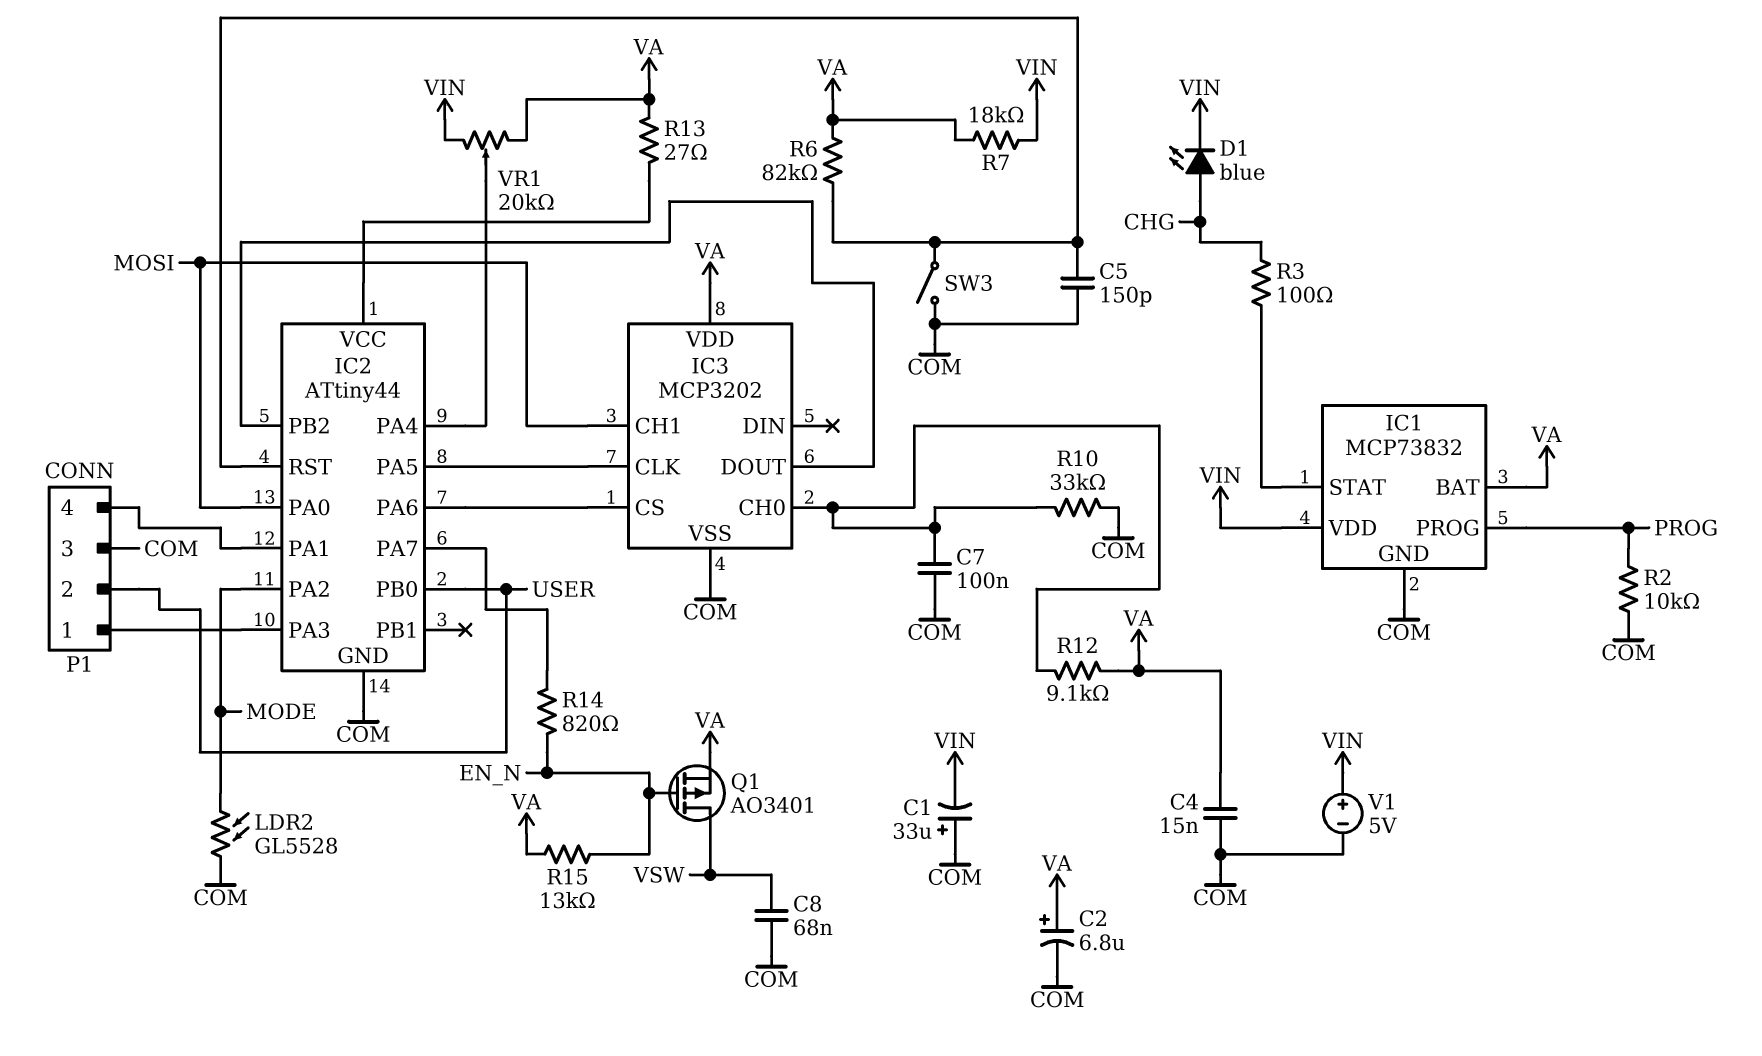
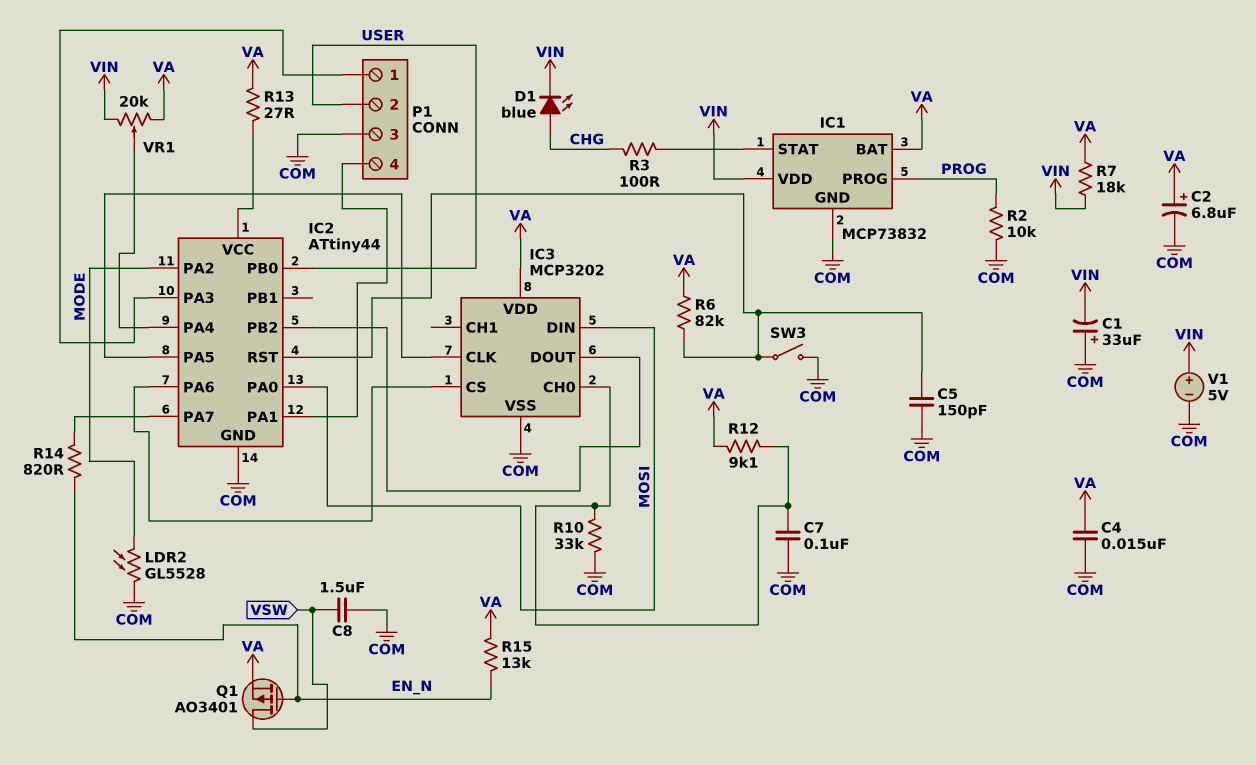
C8: 68nF (COM, VSW) -> 1.5uF (COM, VSW)
IC3 pin CH1: MOSI -> none
IC3 pin DIN: none -> MOSI

